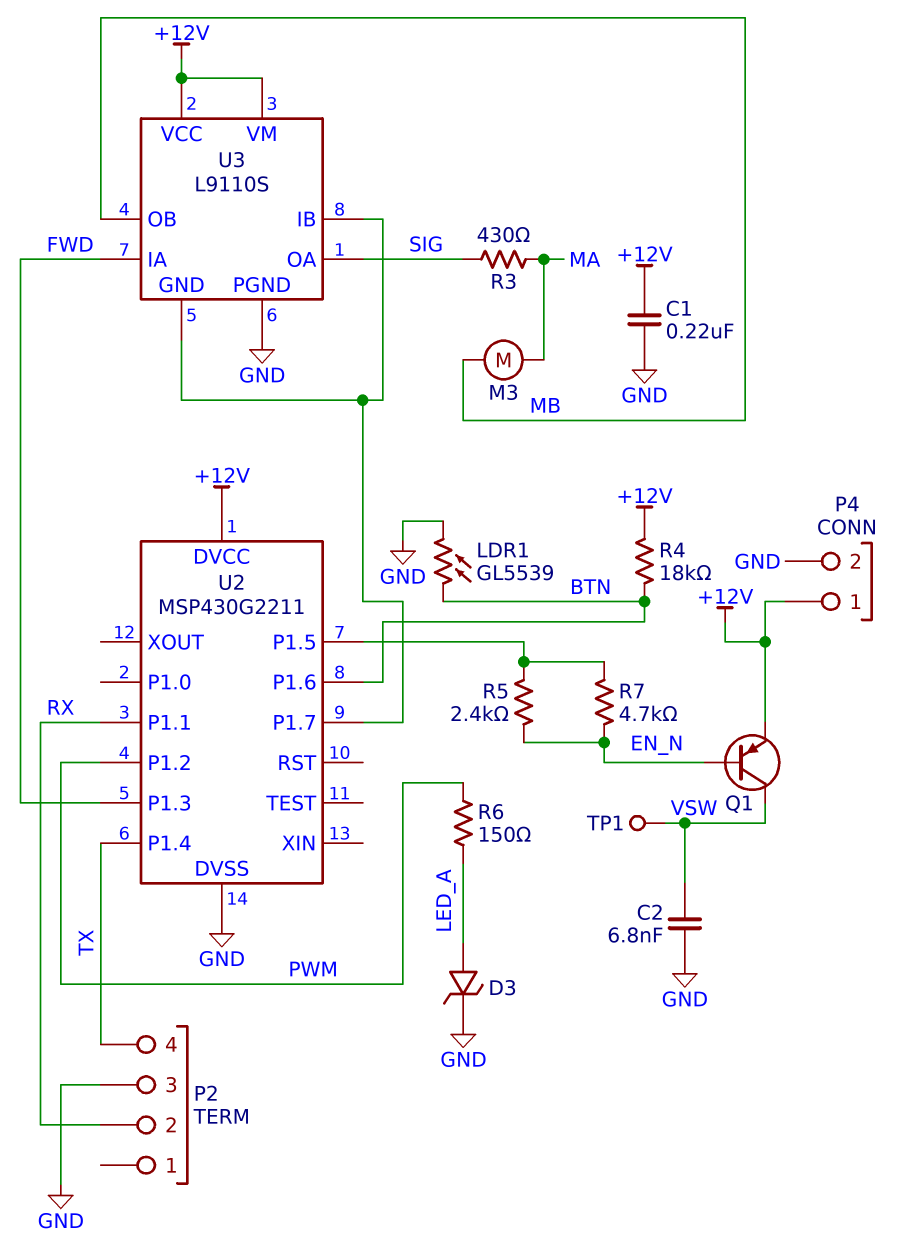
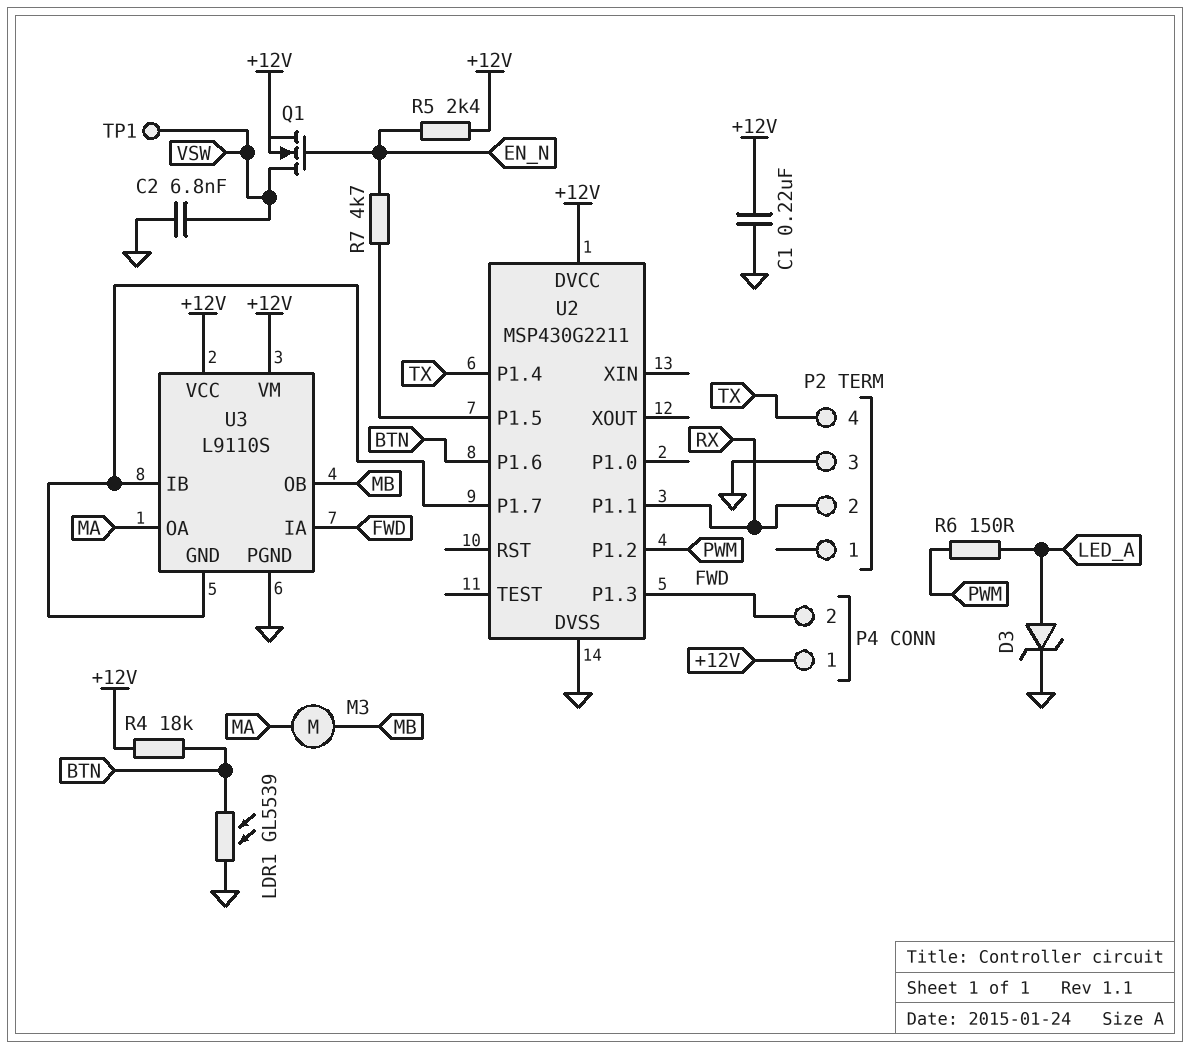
P4 pin 2: GND -> FWD
Q1: PNP (B EN_N, C VSW, E +12V) -> NMOS (G EN_N, D VSW, S +12V)
R3: 430 (MA, SIG) -> none
R5: 2.4k (EN_N, U2/P1.5) -> 2.4k (+12V, EN_N)
U3 pin OA: SIG -> MA

